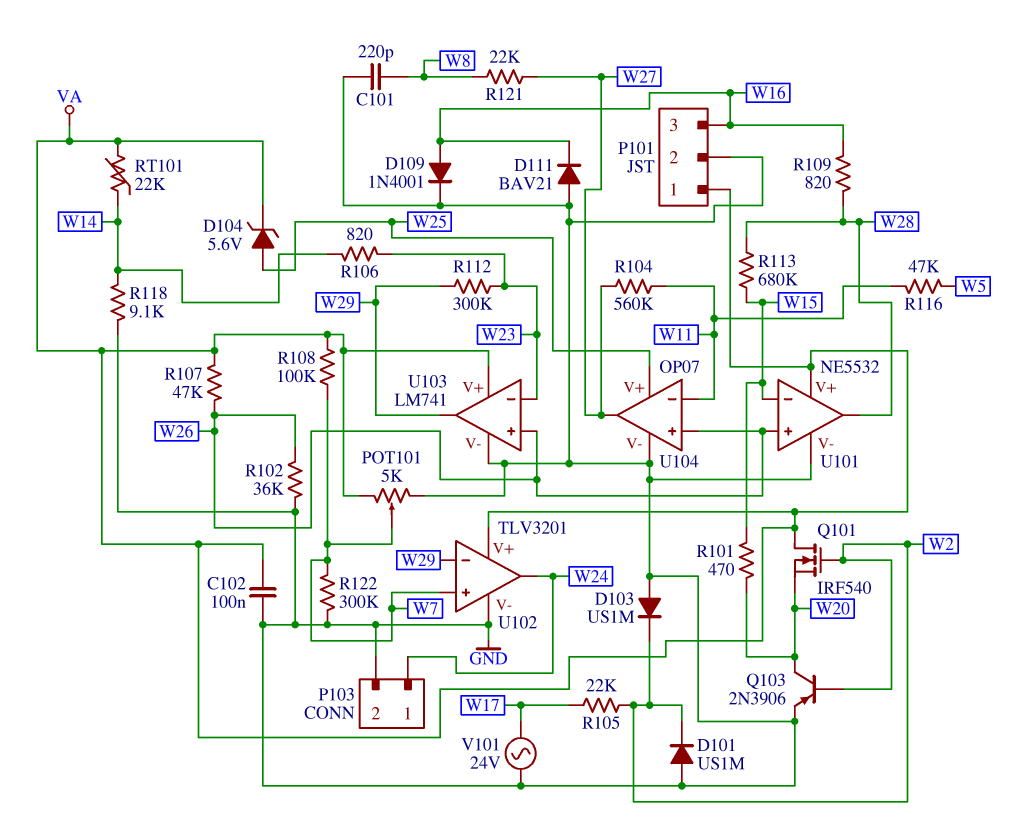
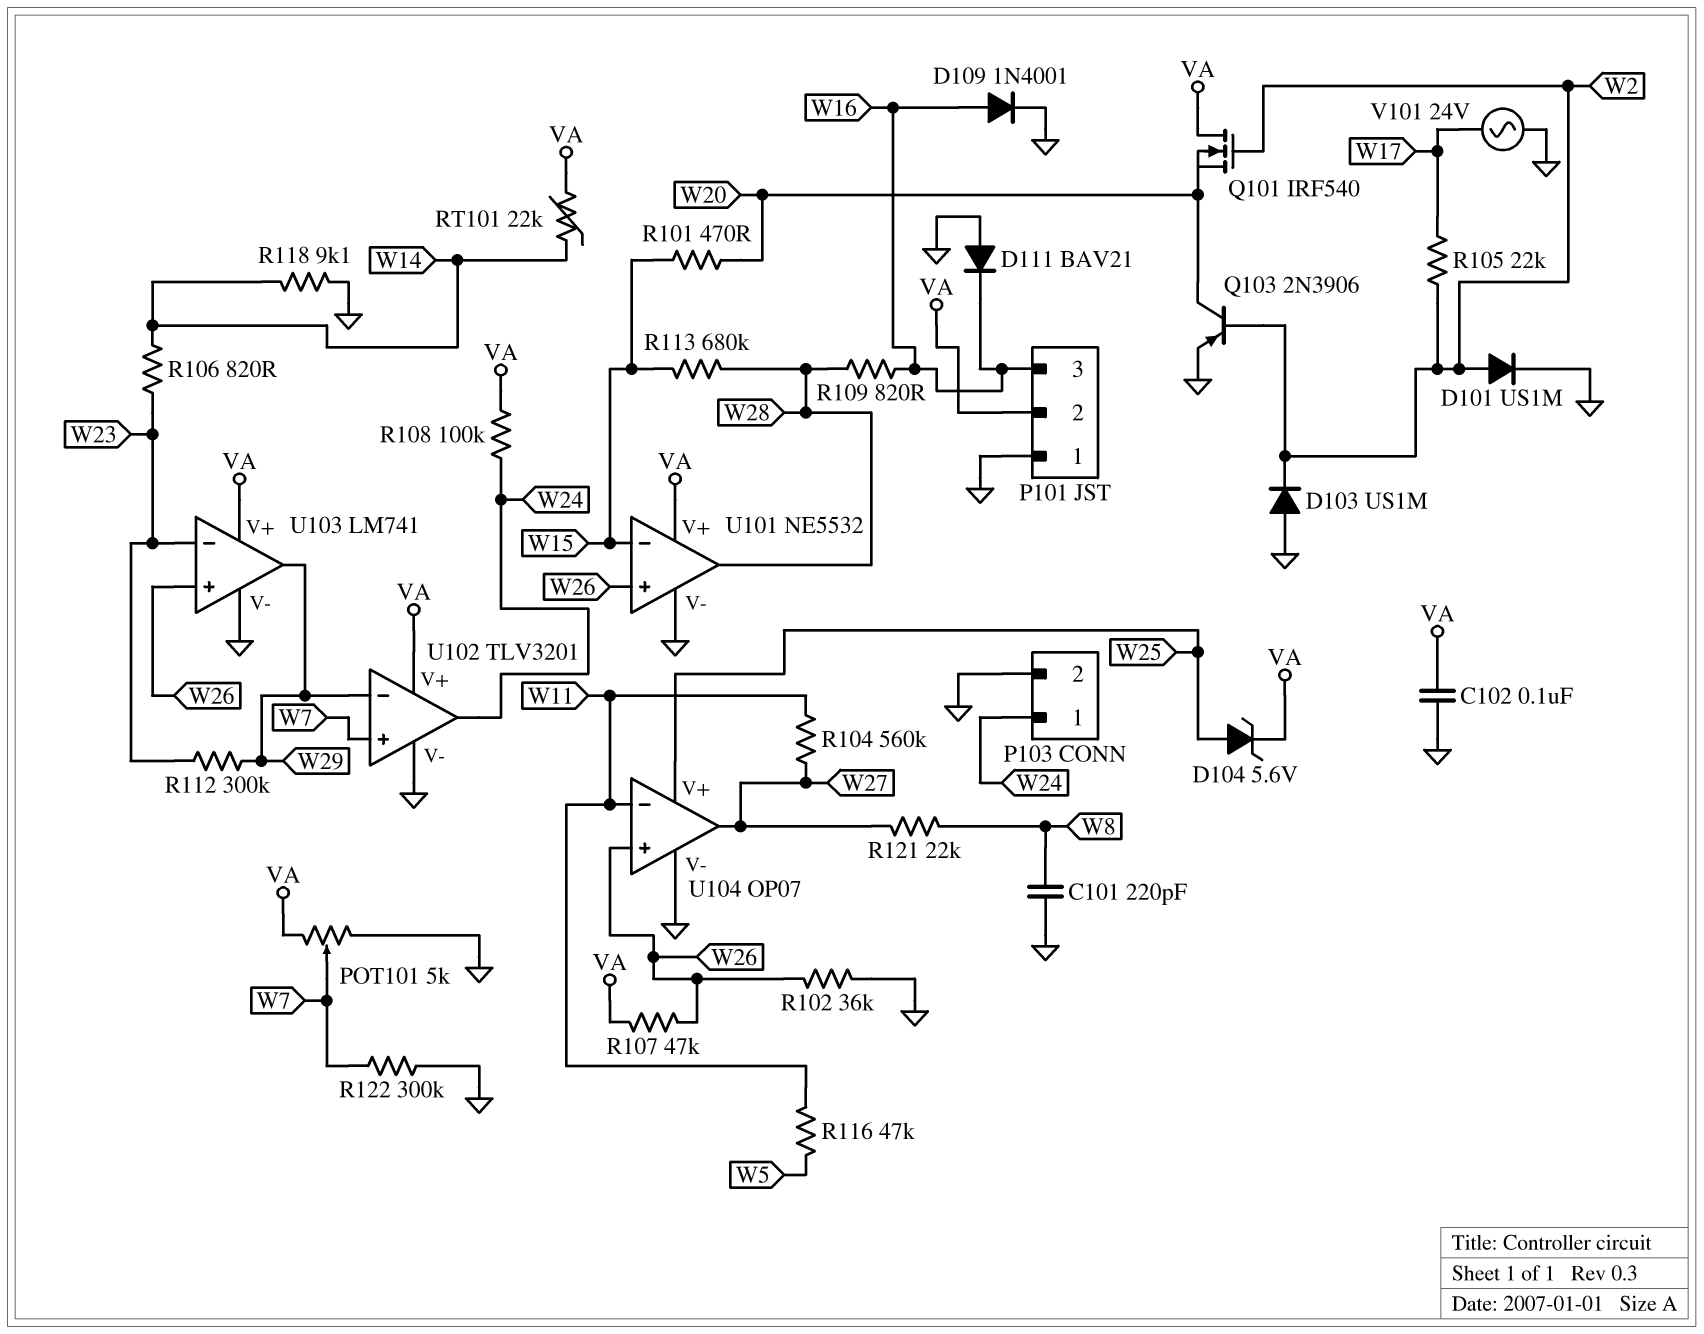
D101: diode US1M (A GND, K W2) -> diode US1M (A W2, K GND)
P101 pin 1: VA -> GND
P101 pin 2: GND -> VA
R108: 100k (VA, W7) -> 100k (VA, W24)

